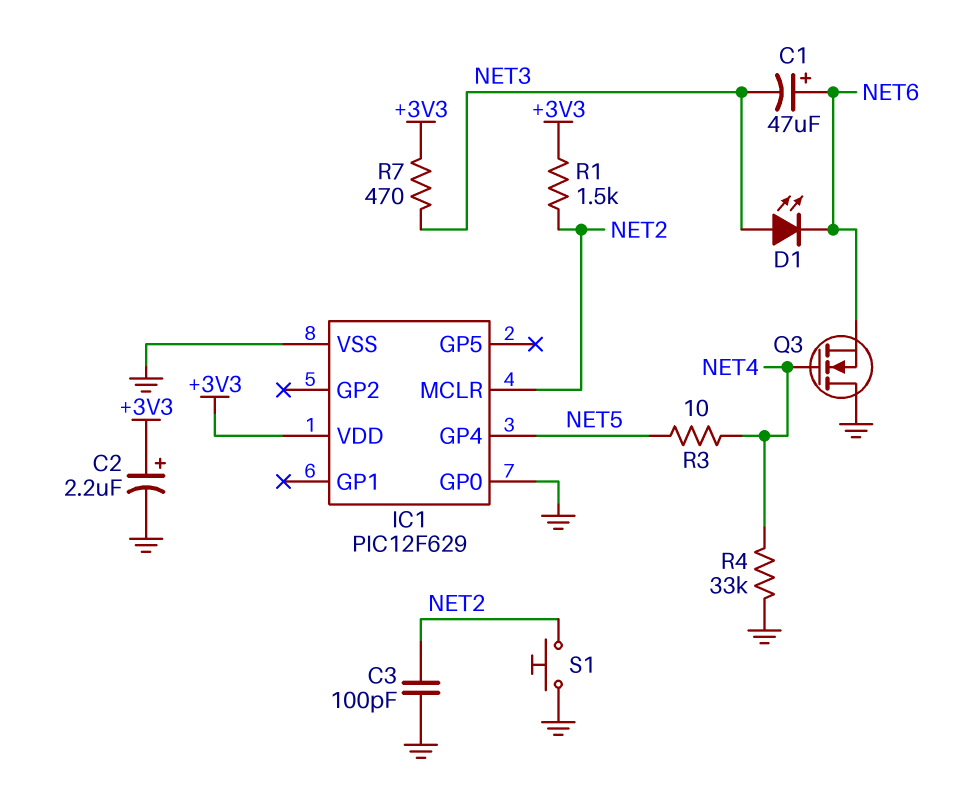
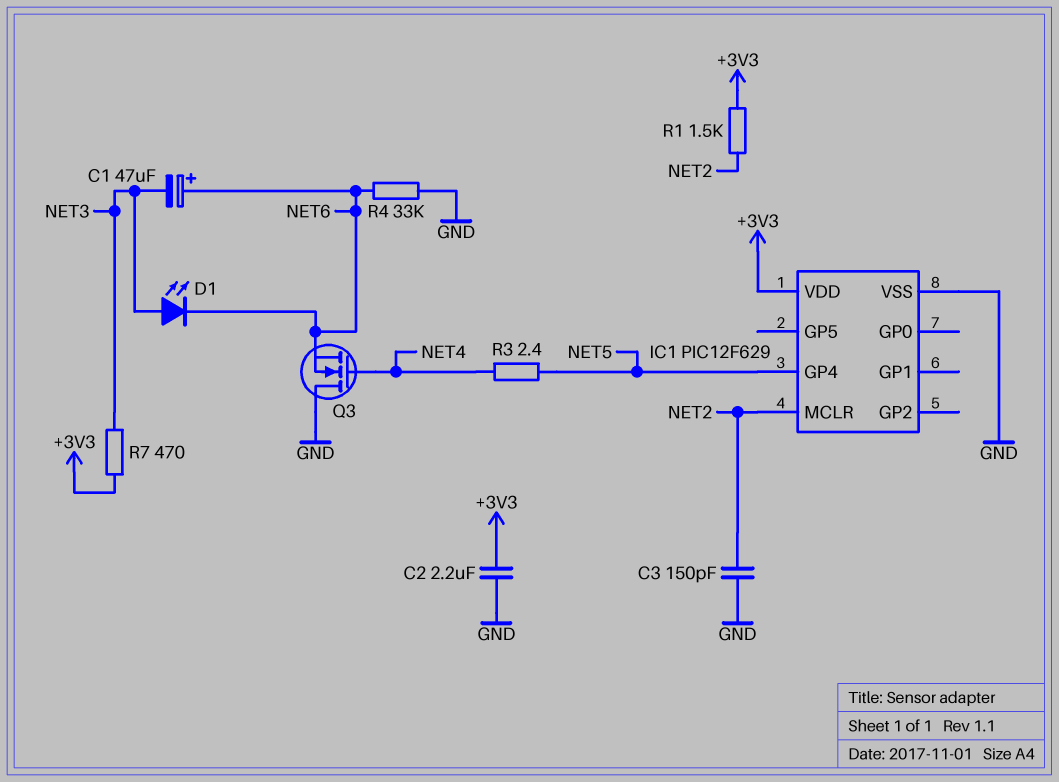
C2: 2.2uF (plus +3V3, minus GND) -> 2.2uF (+3V3, GND)
C3: 100pF (GND, NET2) -> 150pF (GND, NET2)
IC1 pin GP0: GND -> none
R3: 10 (NET4, NET5) -> 2.4 (NET4, NET5)
R4: 33k (GND, NET4) -> 33k (GND, NET6)
S1: button (GND, NET2) -> none

